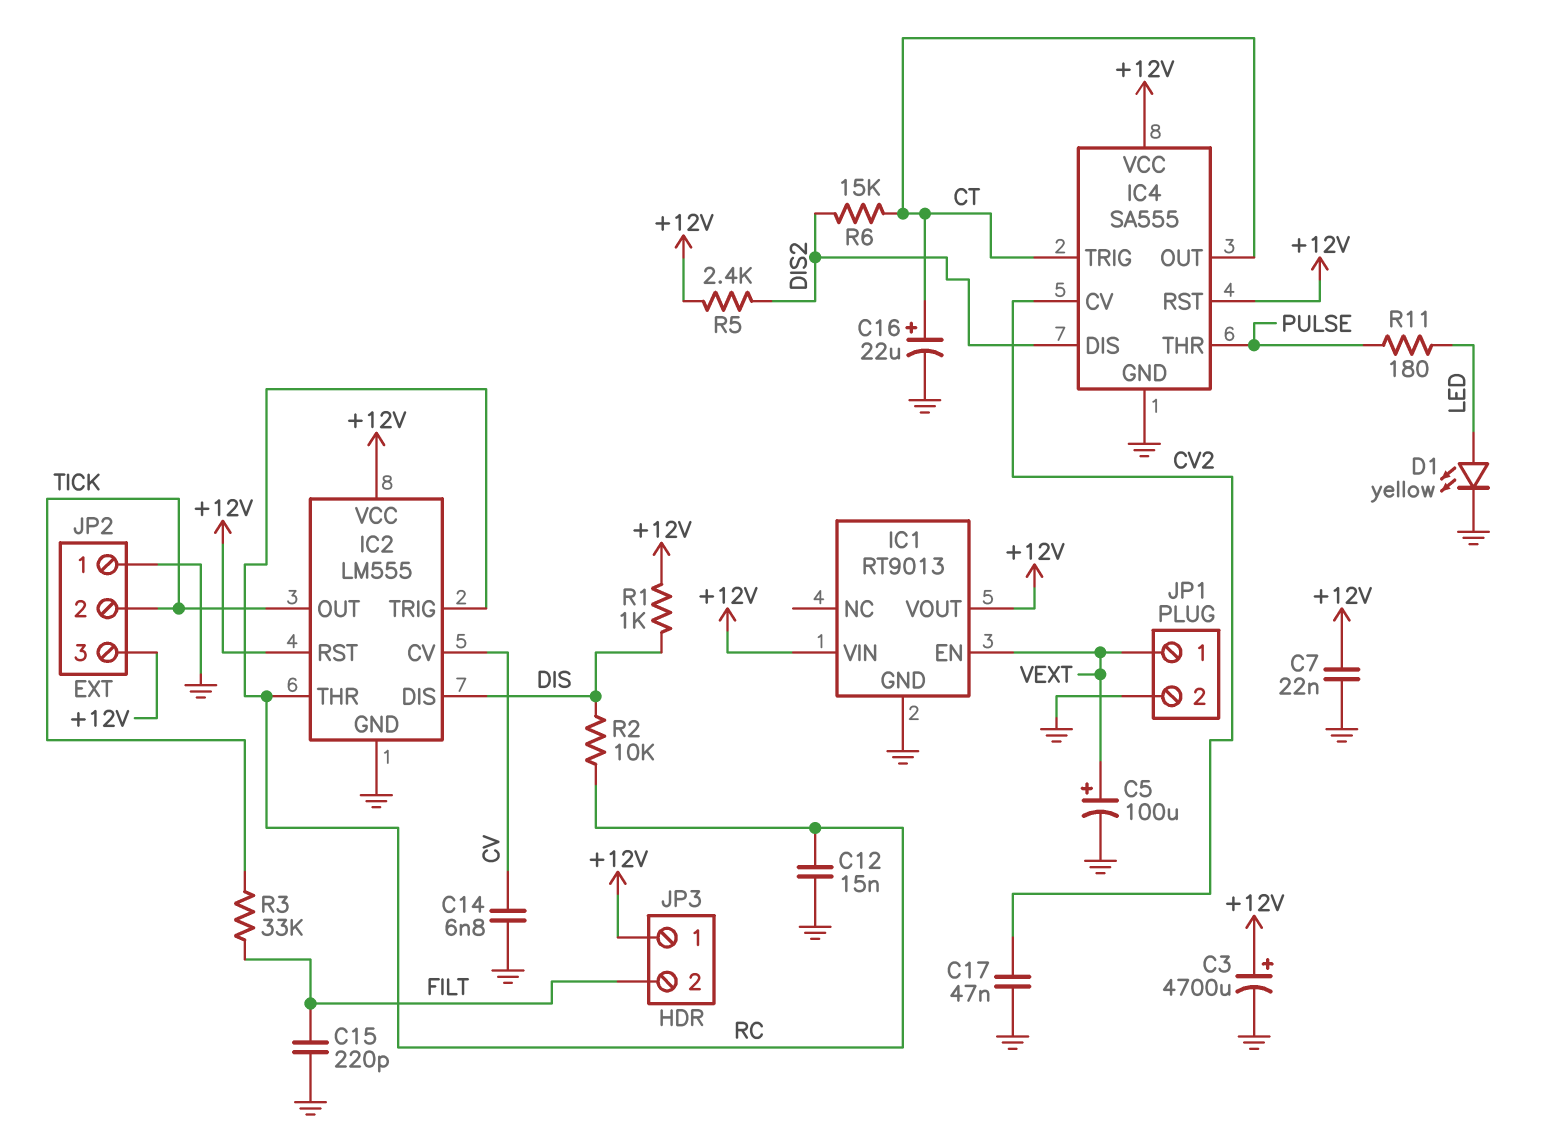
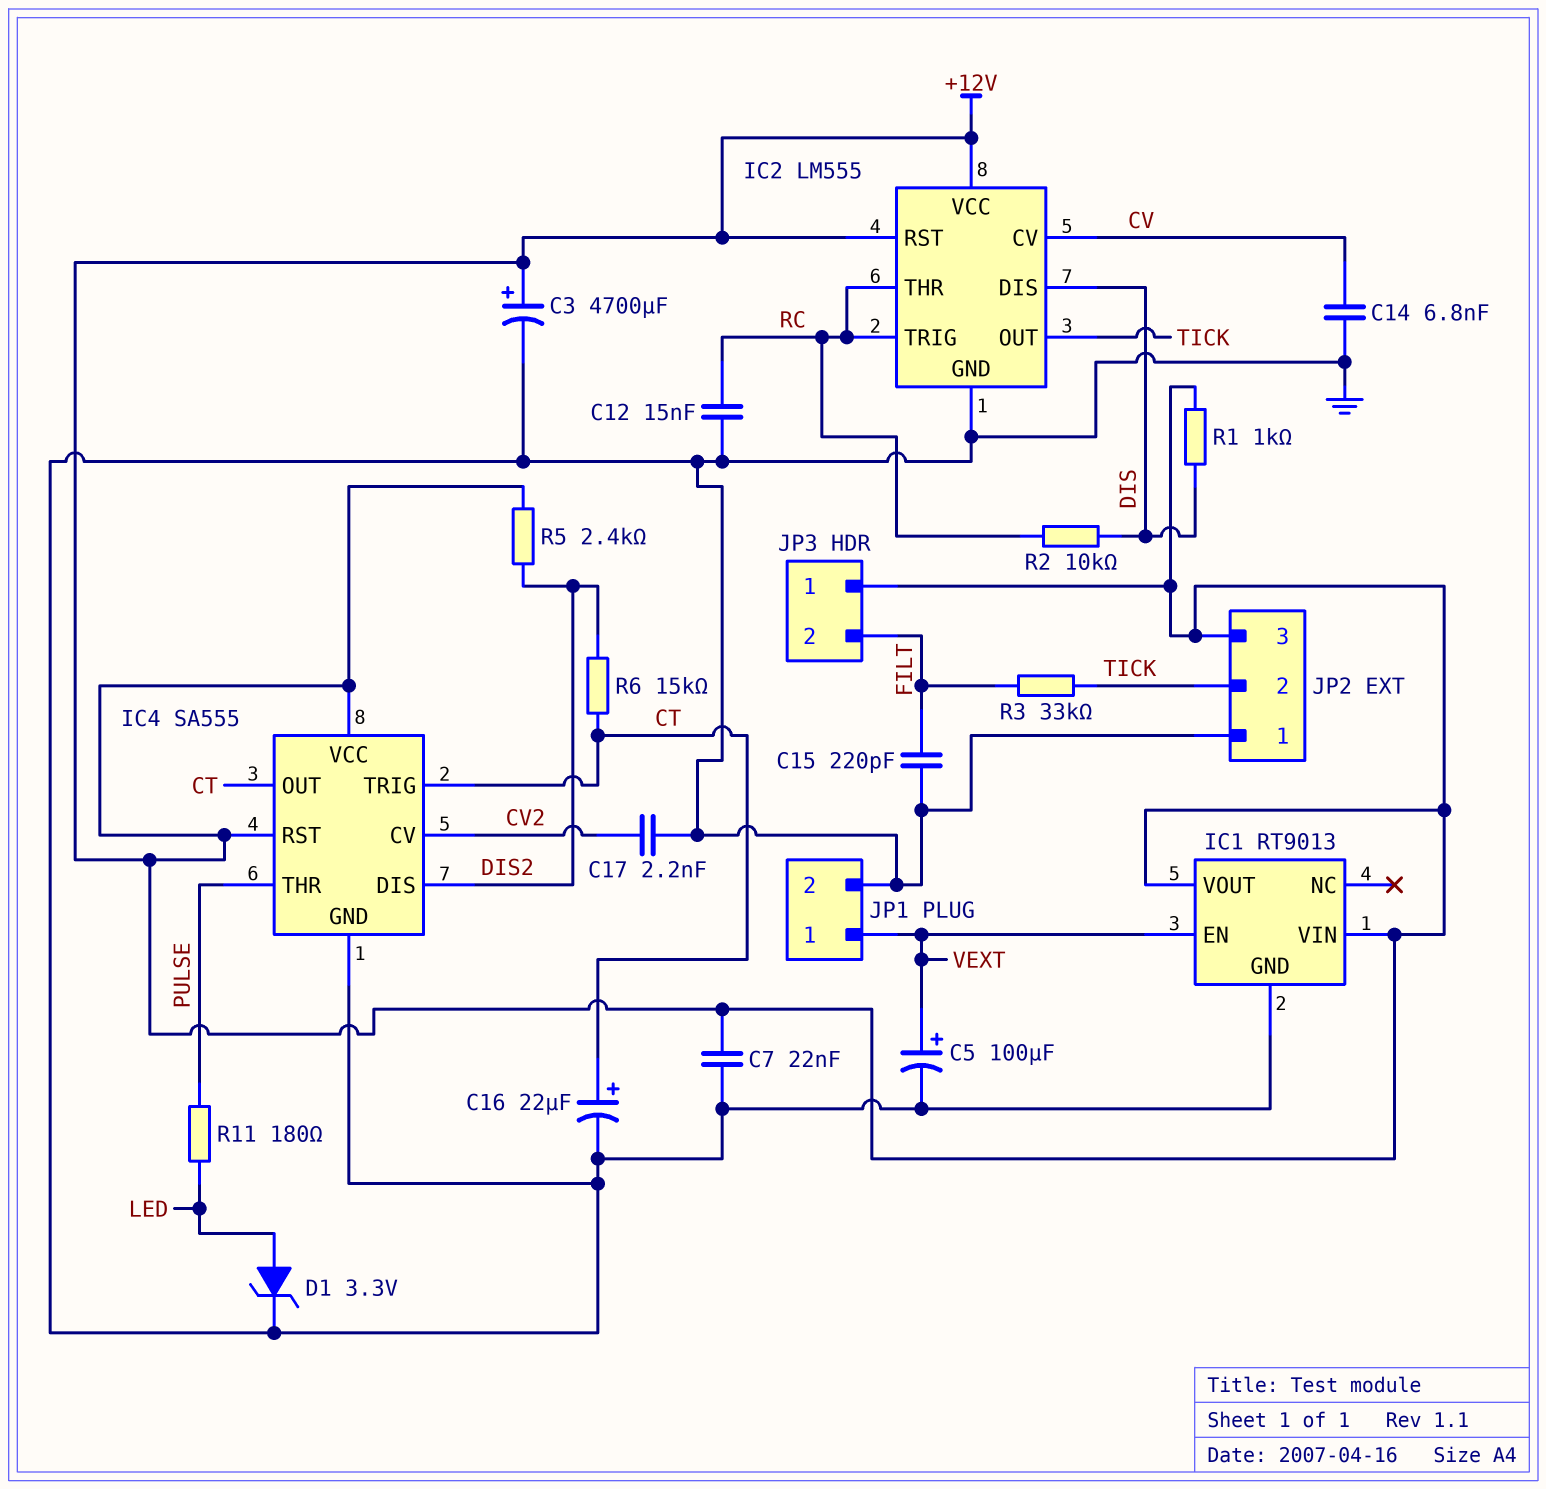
C17: 47nF (CV2, GND) -> 2.2nF (CV2, GND)
D1: LED yellow (A LED, K GND) -> zener 3.3V (A LED, K GND)

